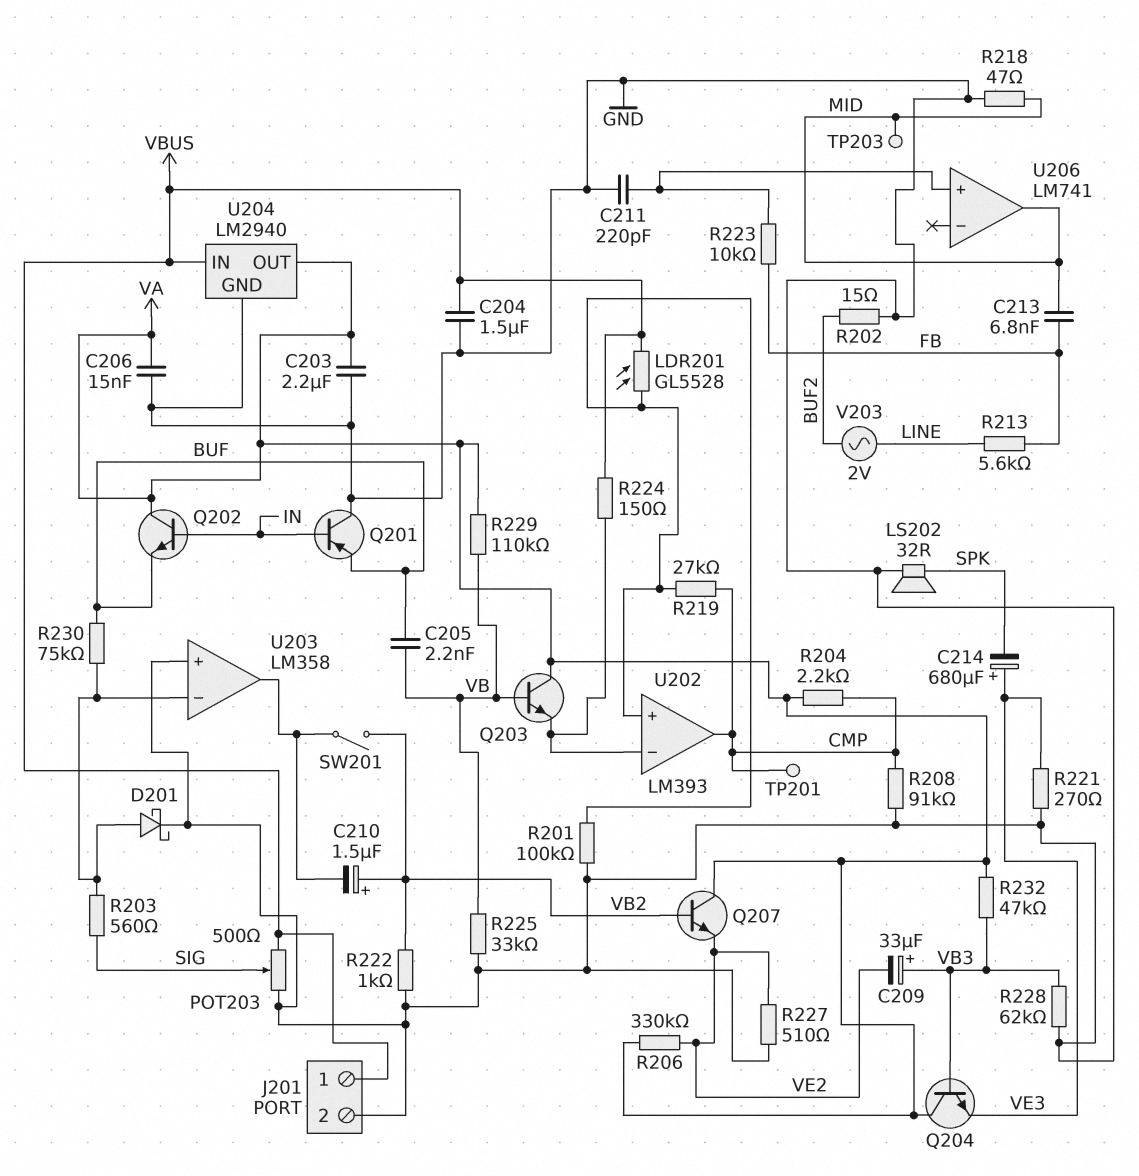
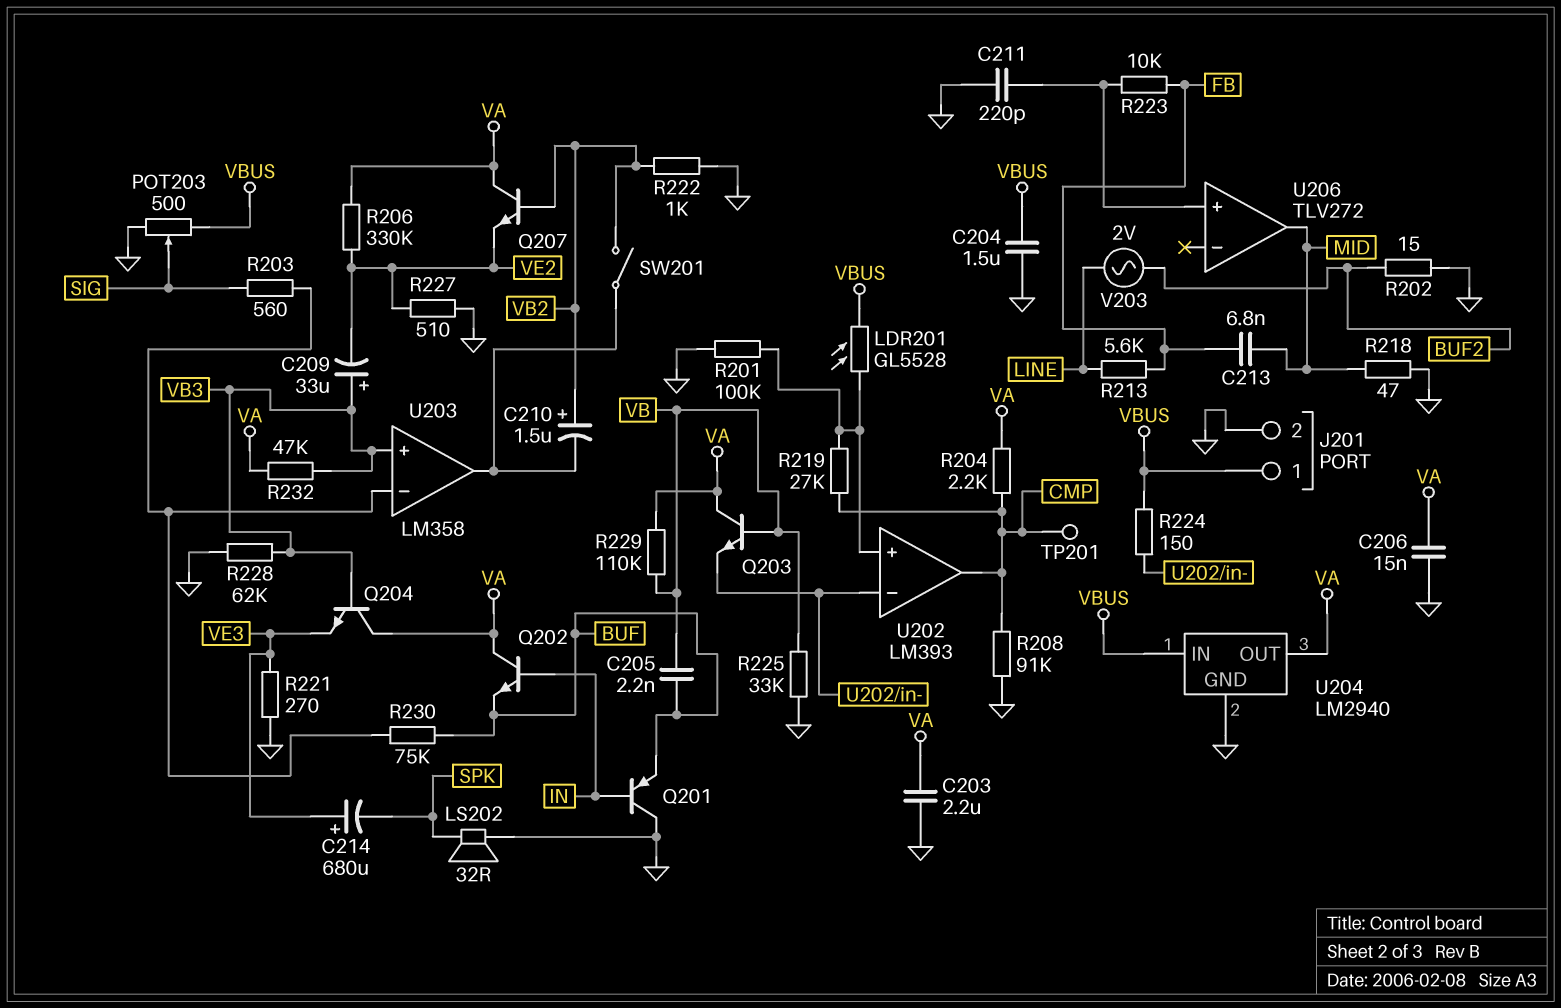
D201: schottky (A U203/in-, K GND) -> none
TP203: test point (MID) -> none
U203 pin in+: GND -> VB3
U206: LM741 -> TLV272

